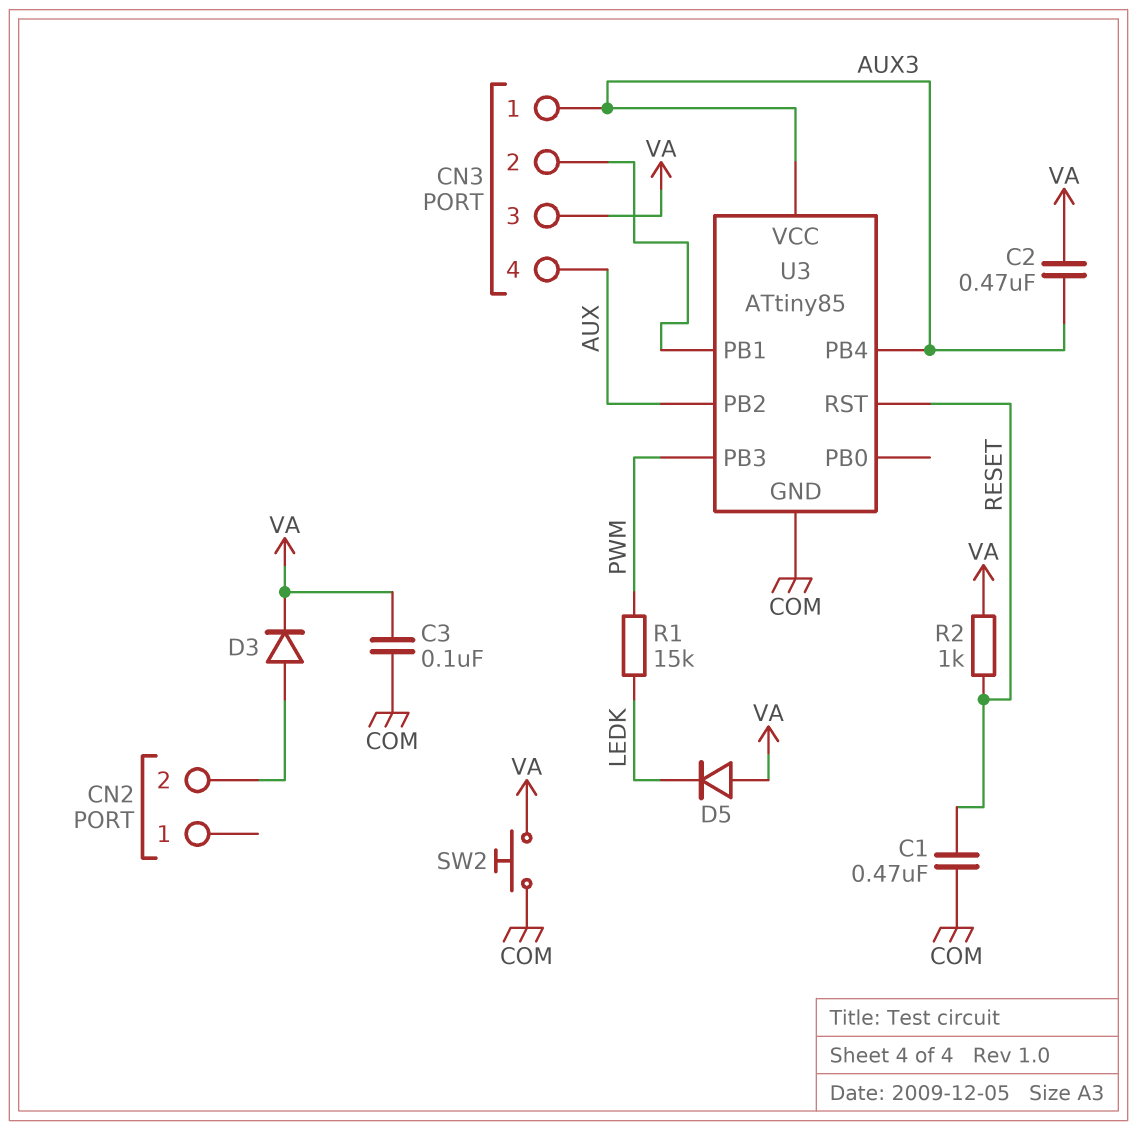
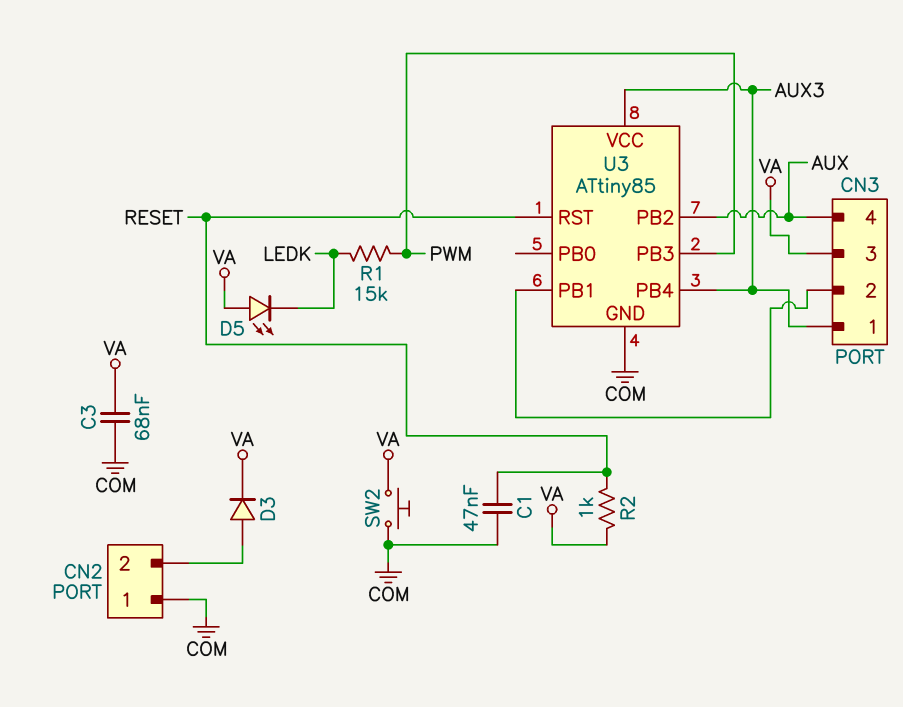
C1: 470nF (COM, RESET) -> 47nF (COM, RESET)
C2: 470nF (AUX3, VA) -> none
C3: 100nF (COM, VA) -> 68nF (COM, VA)
CN2 pin 1: none -> COM
D5: diode (A VA, K LEDK) -> LED (A VA, K LEDK)

